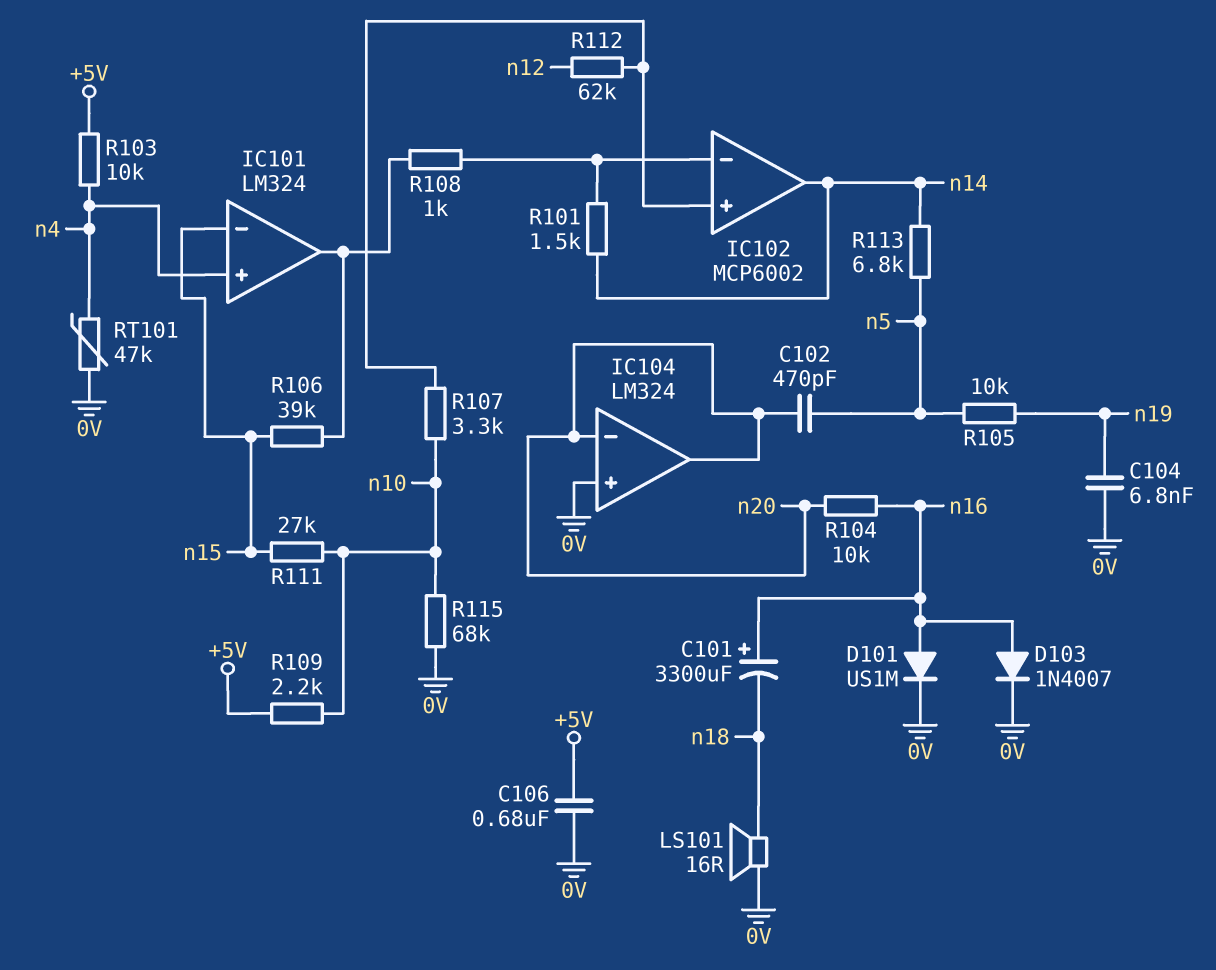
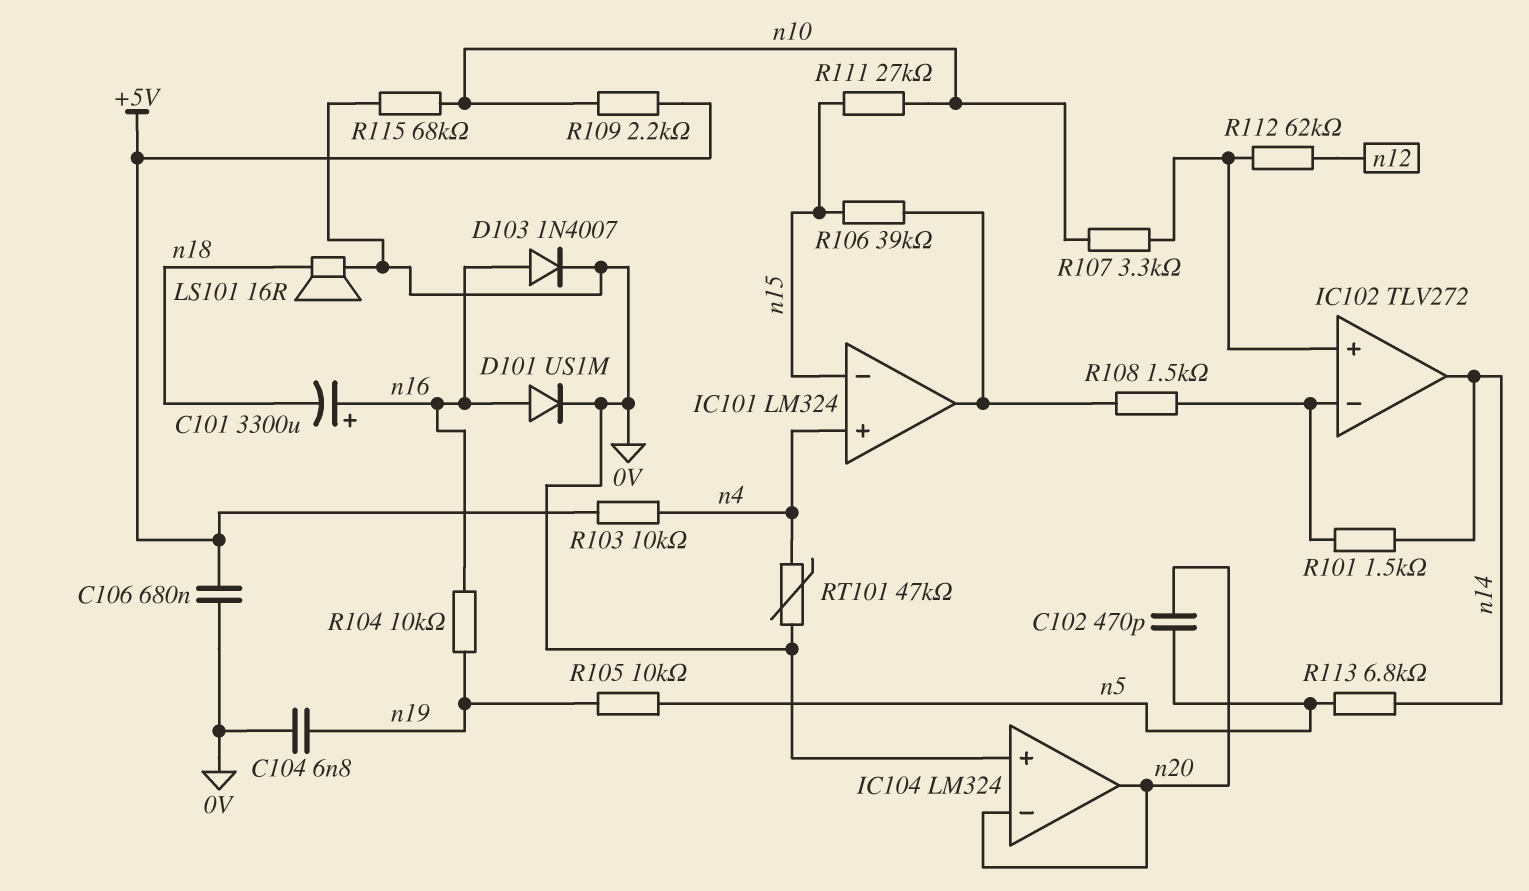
IC102: MCP6002 -> TLV272
R104: 10k (n16, n20) -> 10k (n16, n19)
R108: 1k (IC101/out, IC102/in-) -> 1.5k (IC101/out, IC102/in-)

